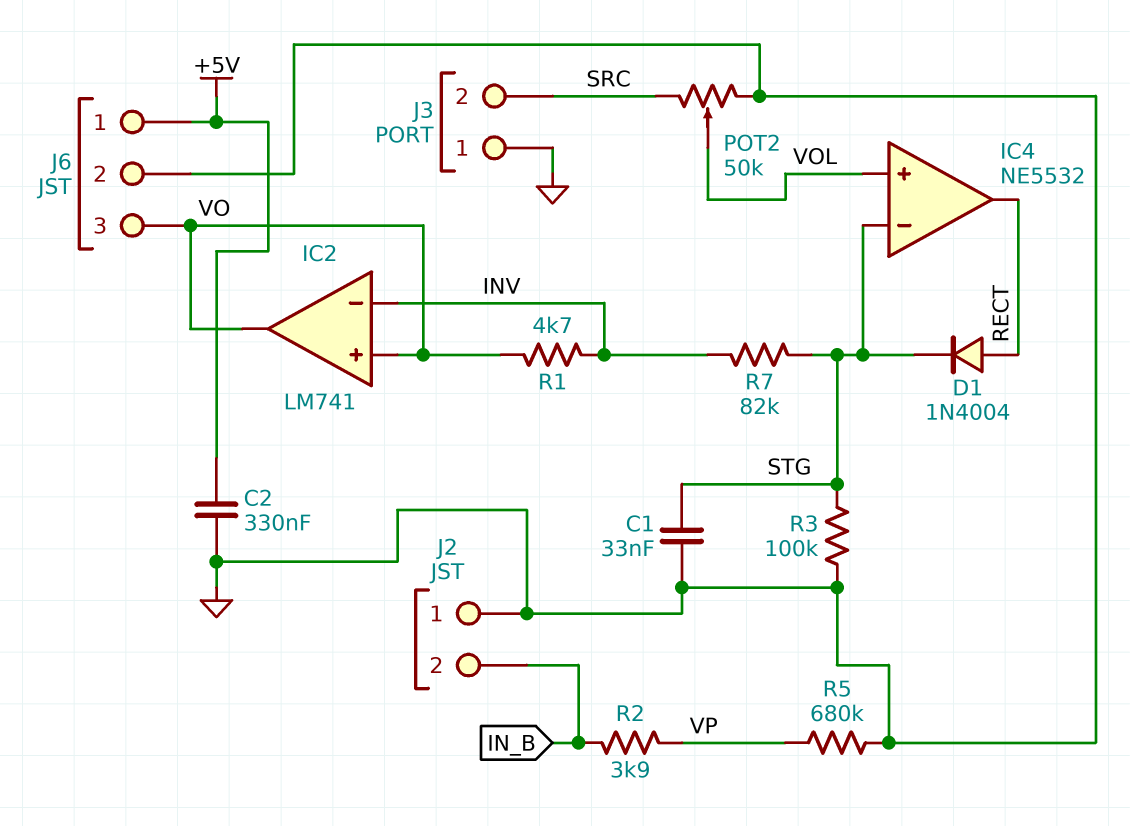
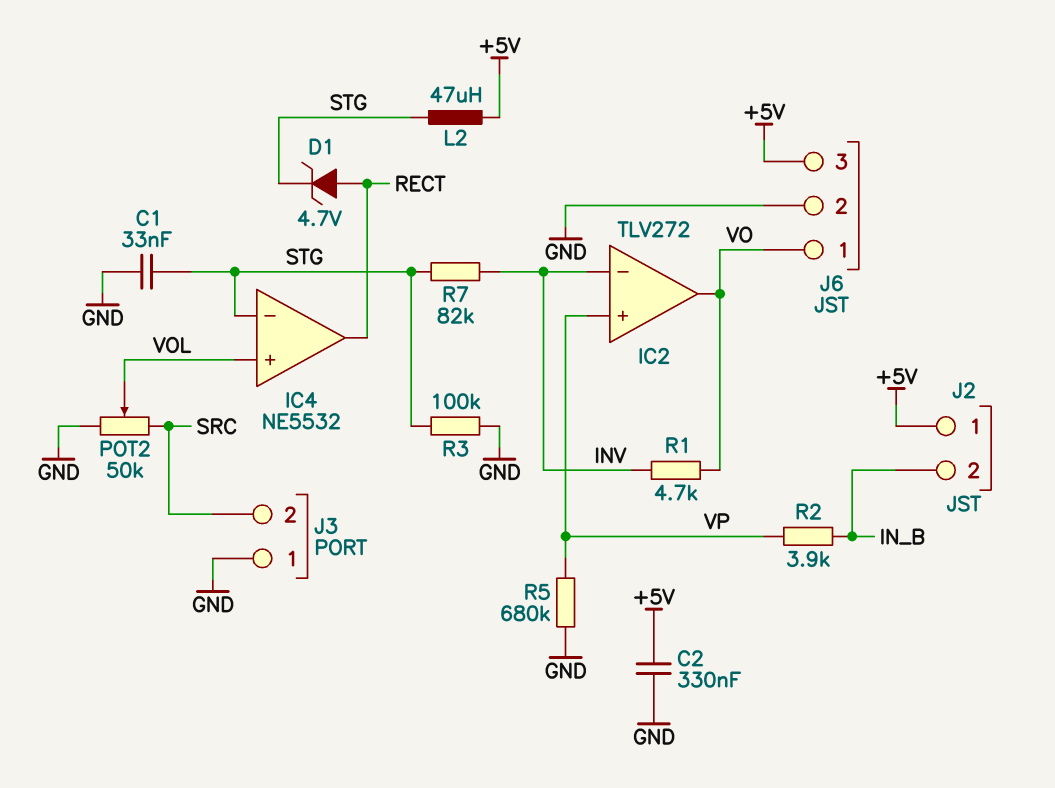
D1: diode 1N4004 (A RECT, K STG) -> zener 4.7V (A RECT, K STG)
IC2: LM741 -> TLV272
IC2 pin in+: VO -> VP
J2 pin 1: GND -> +5V
J6 pin 1: +5V -> VO
J6 pin 3: VO -> +5V
L2: none -> 47uH (+5V, STG)

